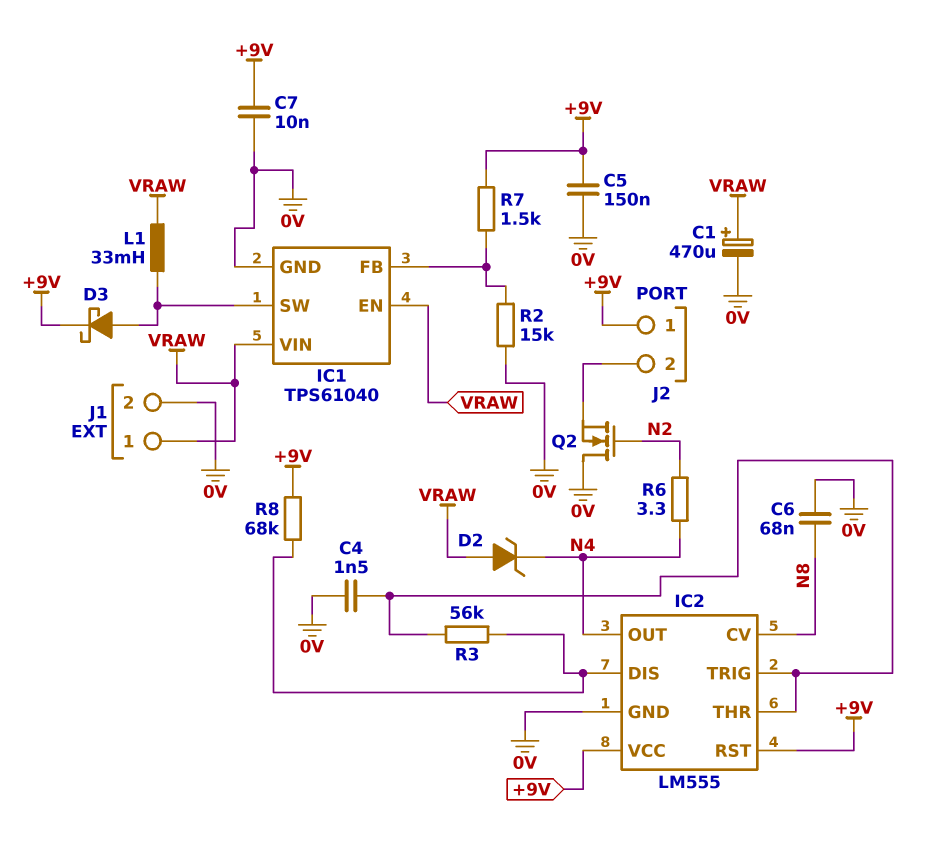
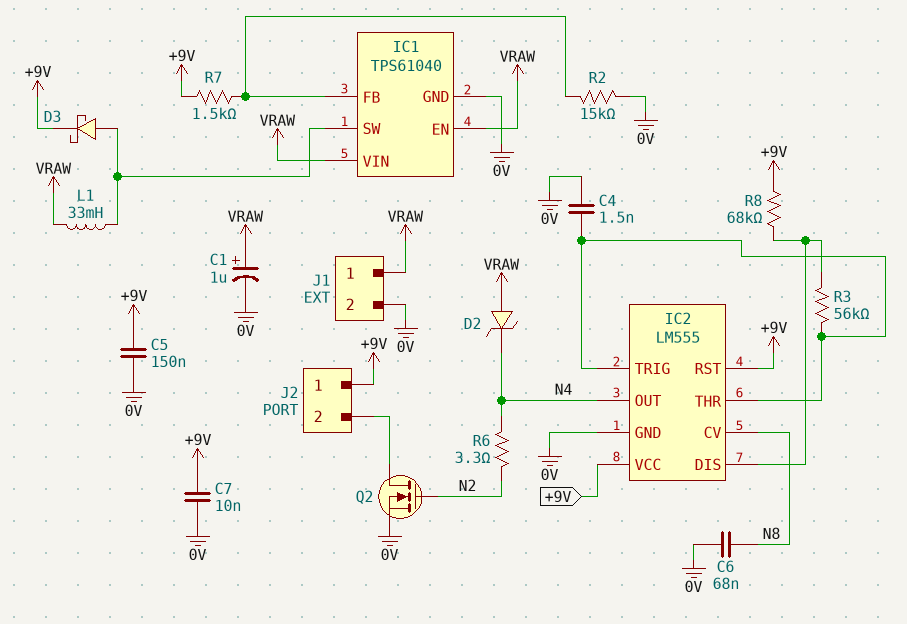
C1: 470uF (plus VRAW, minus 0V) -> 1uF (plus VRAW, minus 0V)
Q2: NMOS (G N2, D 0V, S J2/2) -> NMOS (G N2, D J2/2, S 0V)

